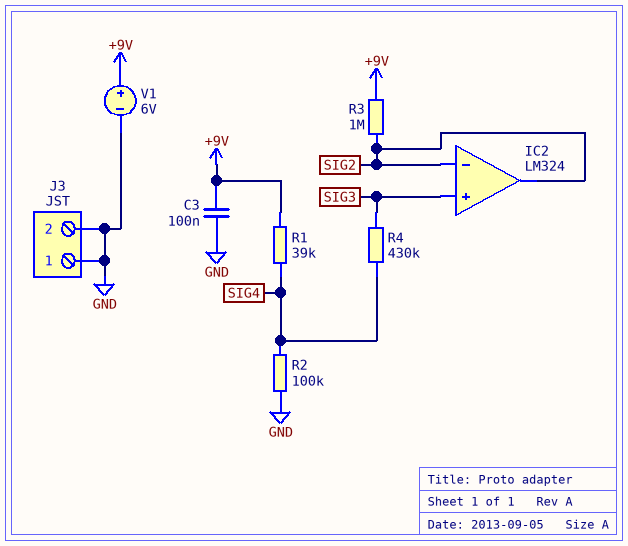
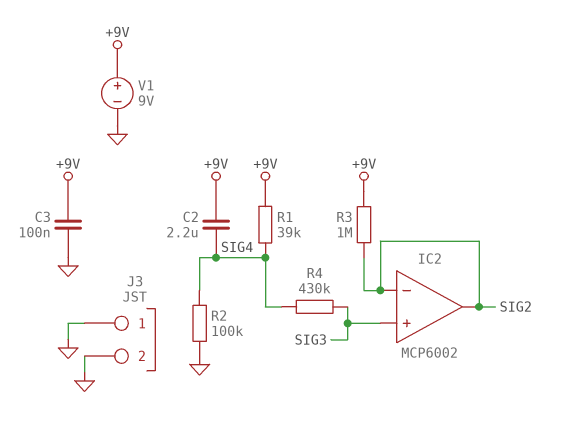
C2: none -> 2.2uF (+9V, SIG4)
IC2: LM324 -> MCP6002
V1: 6V (plus +9V, minus GND) -> 9V (plus +9V, minus GND)

